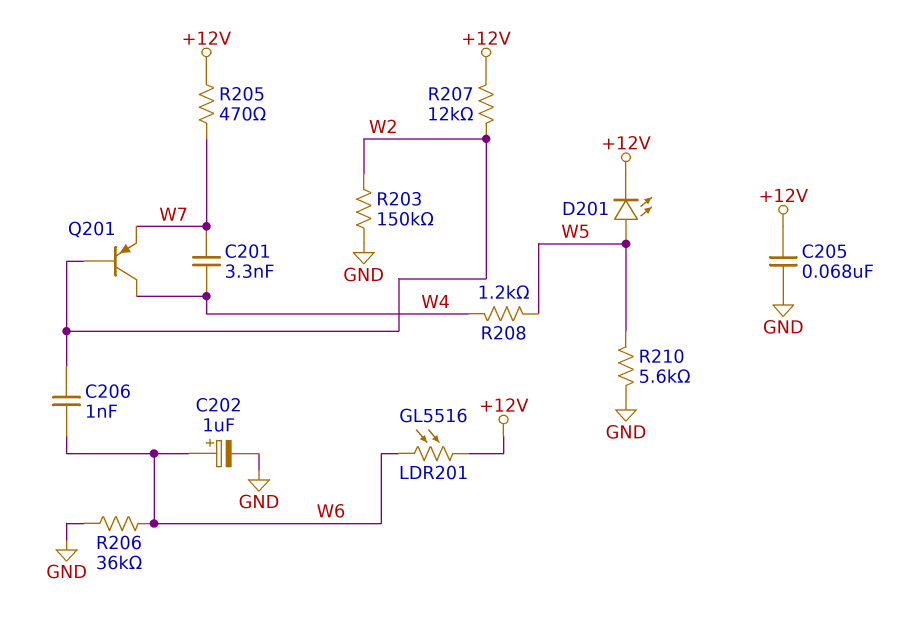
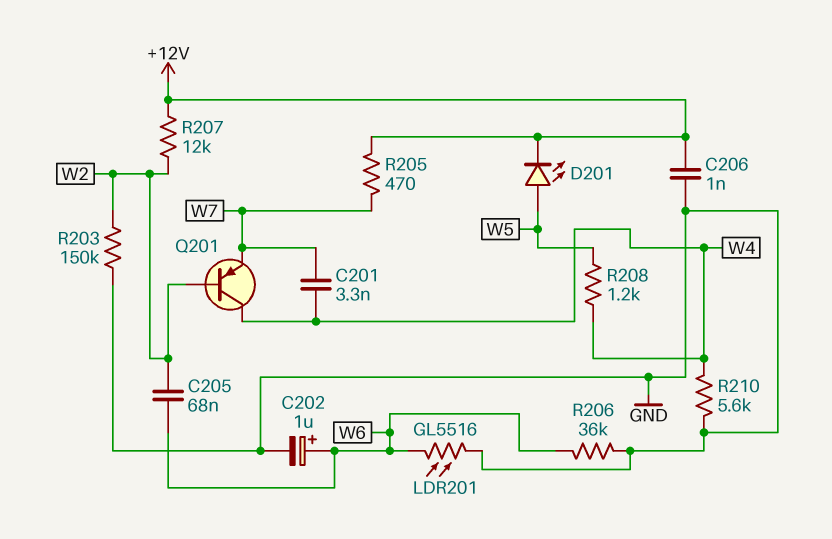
C205: 68nF (+12V, GND) -> 68nF (W2, W6)
C206: 1nF (W2, W6) -> 1nF (+12V, GND)
LDR201: GL5516 (+12V, W6) -> GL5516 (GND, W6)
R210: 5.6k (GND, W5) -> 5.6k (GND, W4)

